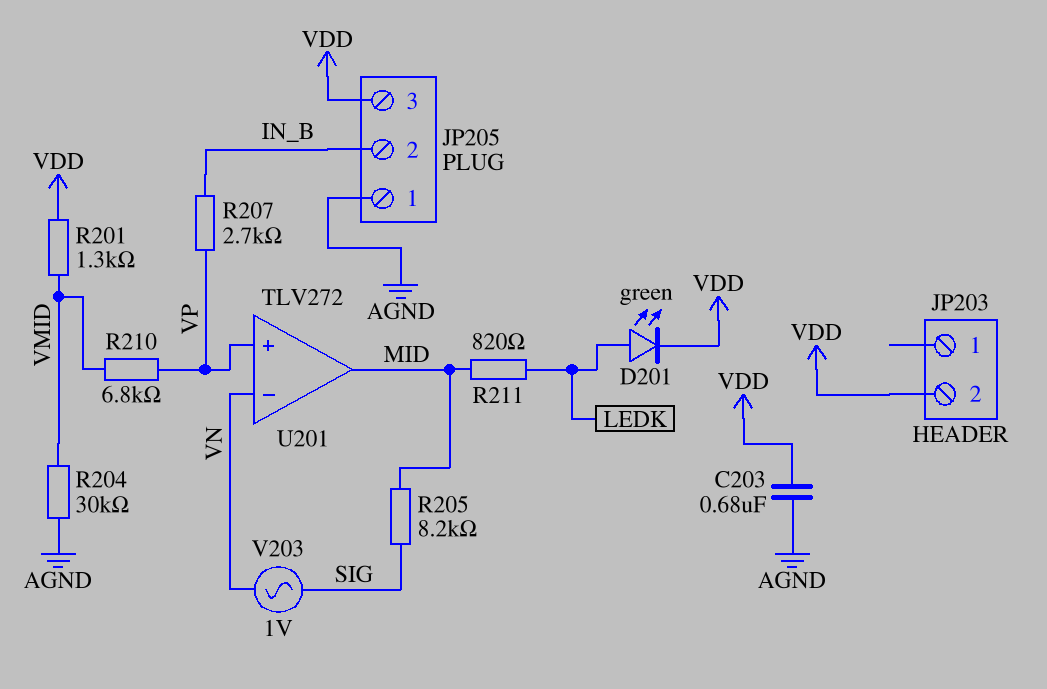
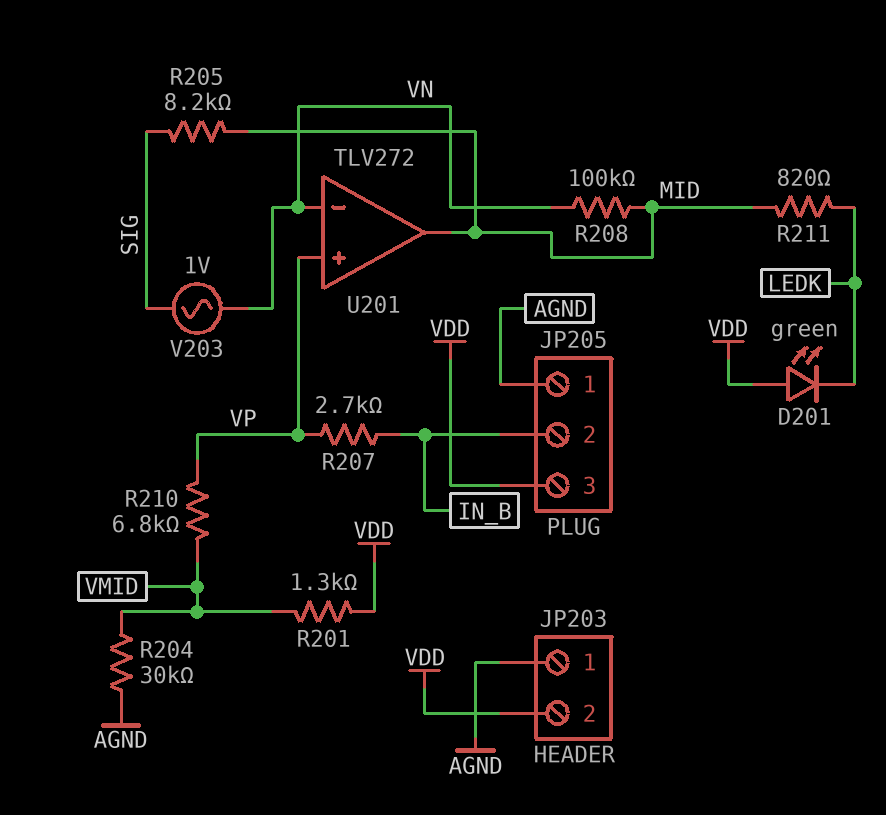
C203: 680nF (AGND, VDD) -> none
D201: LED green (A LEDK, K VDD) -> LED green (A VDD, K LEDK)
JP203 pin 1: none -> AGND
R208: none -> 100k (MID, VN)

